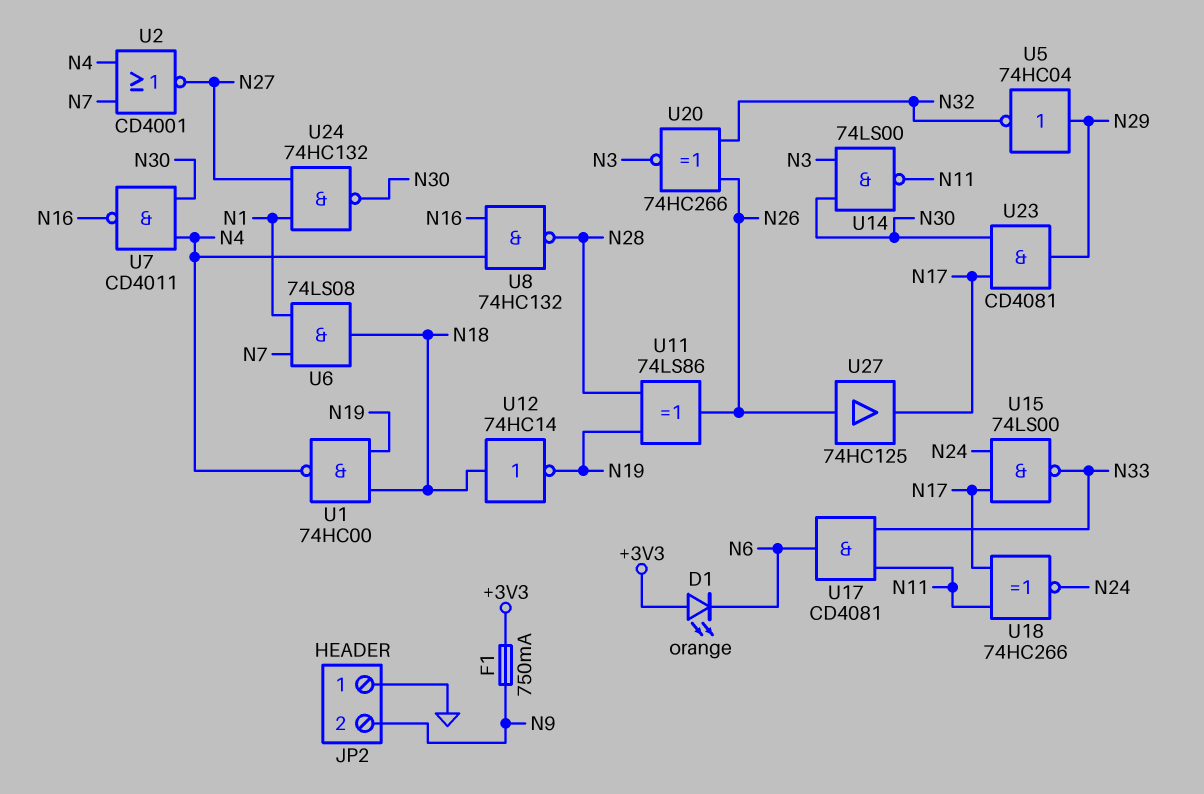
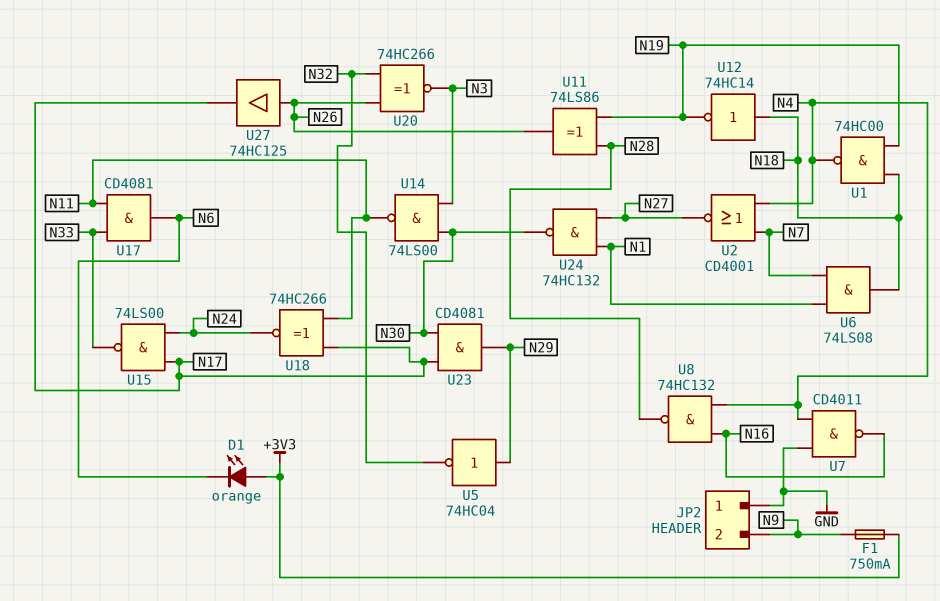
U7: NAND CD4011 (in N4, in N30, out N16) -> NAND CD4011 (in GND, in N4, out N16)

